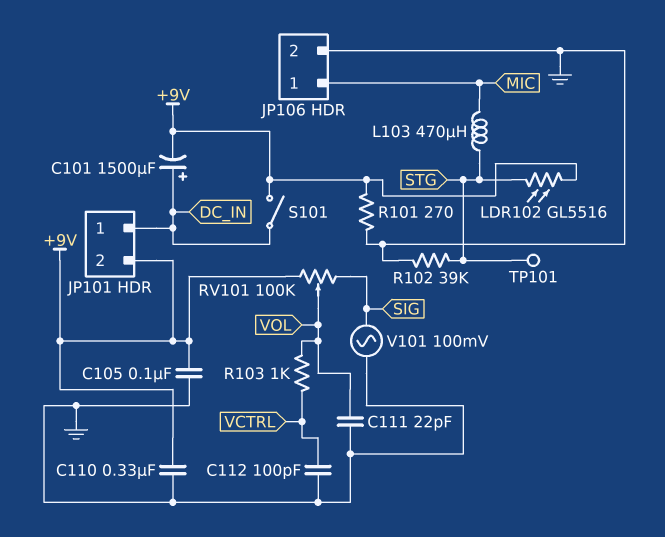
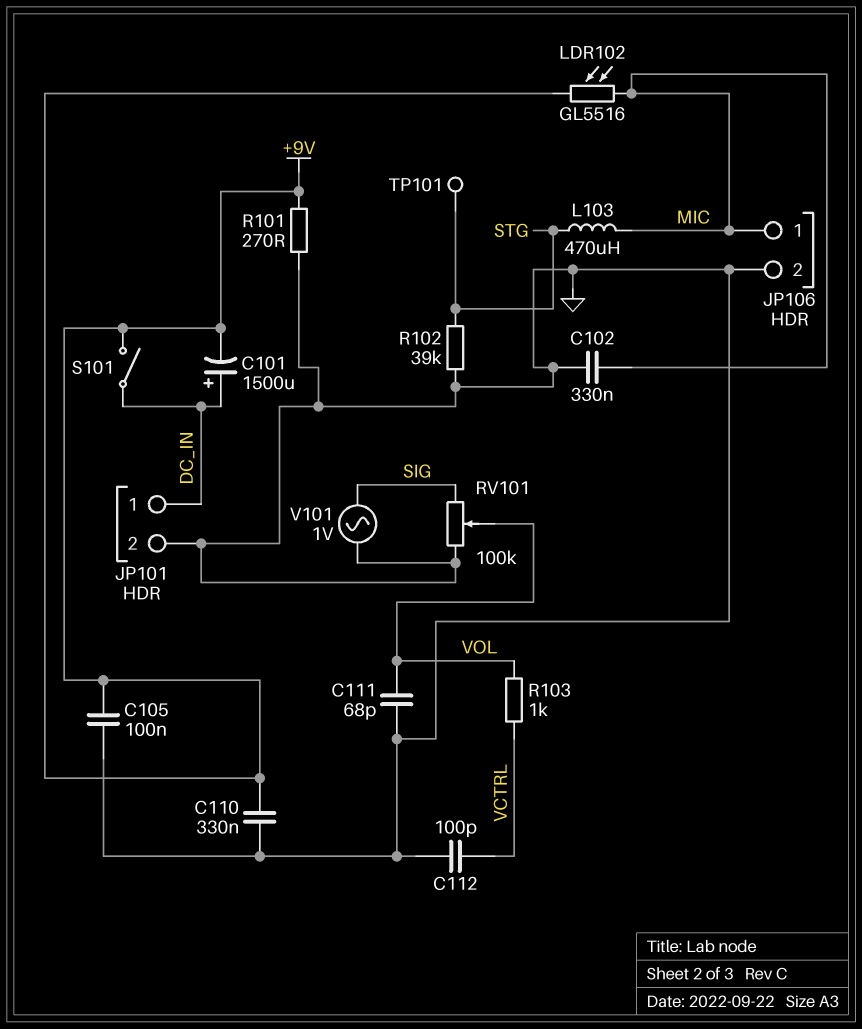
C102: none -> 330nF (GND, MIC)
C111: 22pF (GND, VOL) -> 68pF (GND, VOL)
JP101 pin 2: +9V -> GND
LDR102: GL5516 (+9V, STG) -> GL5516 (+9V, MIC)
RV101: 100k (+9V, SIG, wiper VOL) -> 100k (GND, SIG, wiper VOL)
V101: AC 100mV (GND, SIG) -> AC 1V (GND, SIG)

